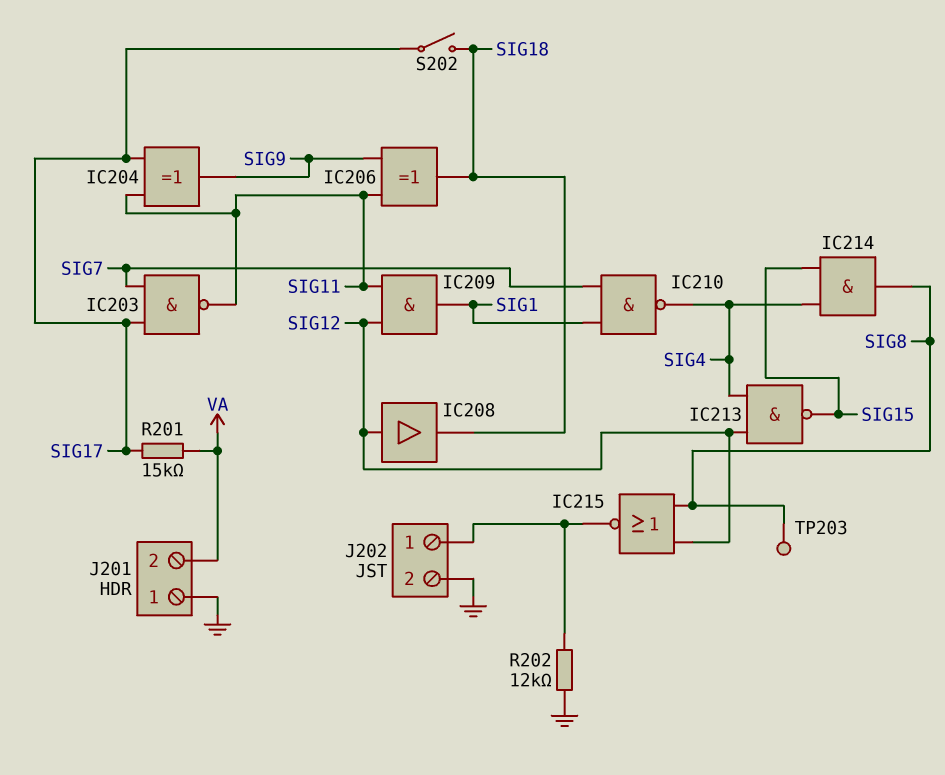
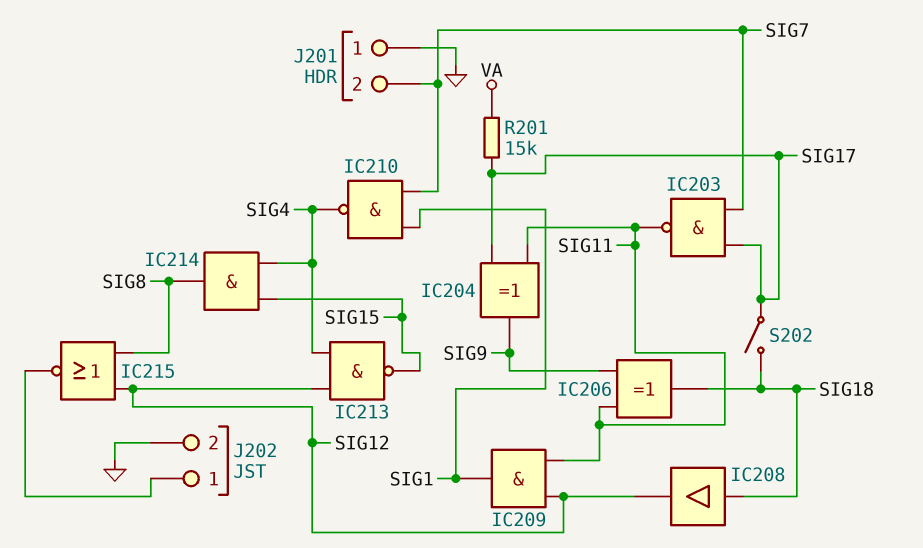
IC208: buffer (in SIG12, out SIG18) -> buffer (in SIG18, out SIG12)
J201 pin 2: VA -> SIG7
R202: 12k (GND, J202/1) -> none
TP203: test point (SIG8) -> none

